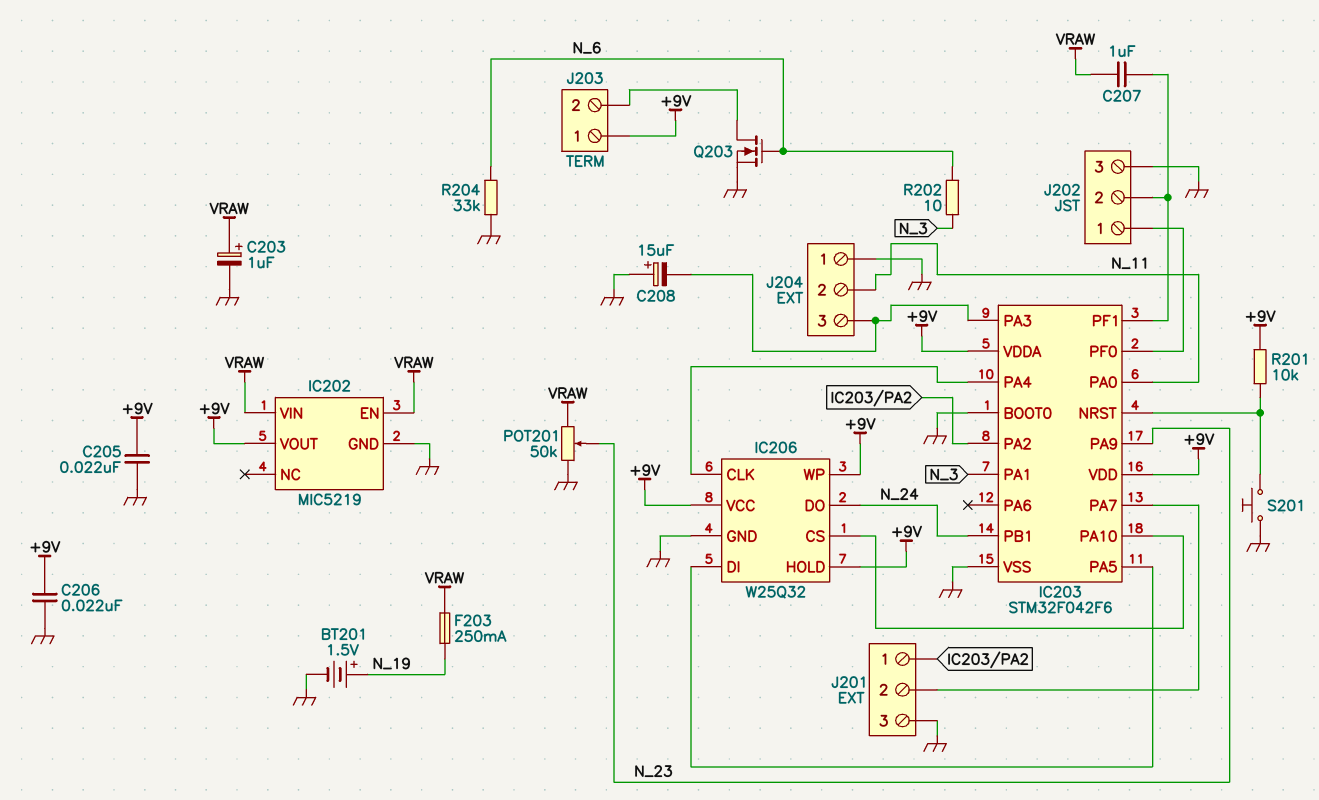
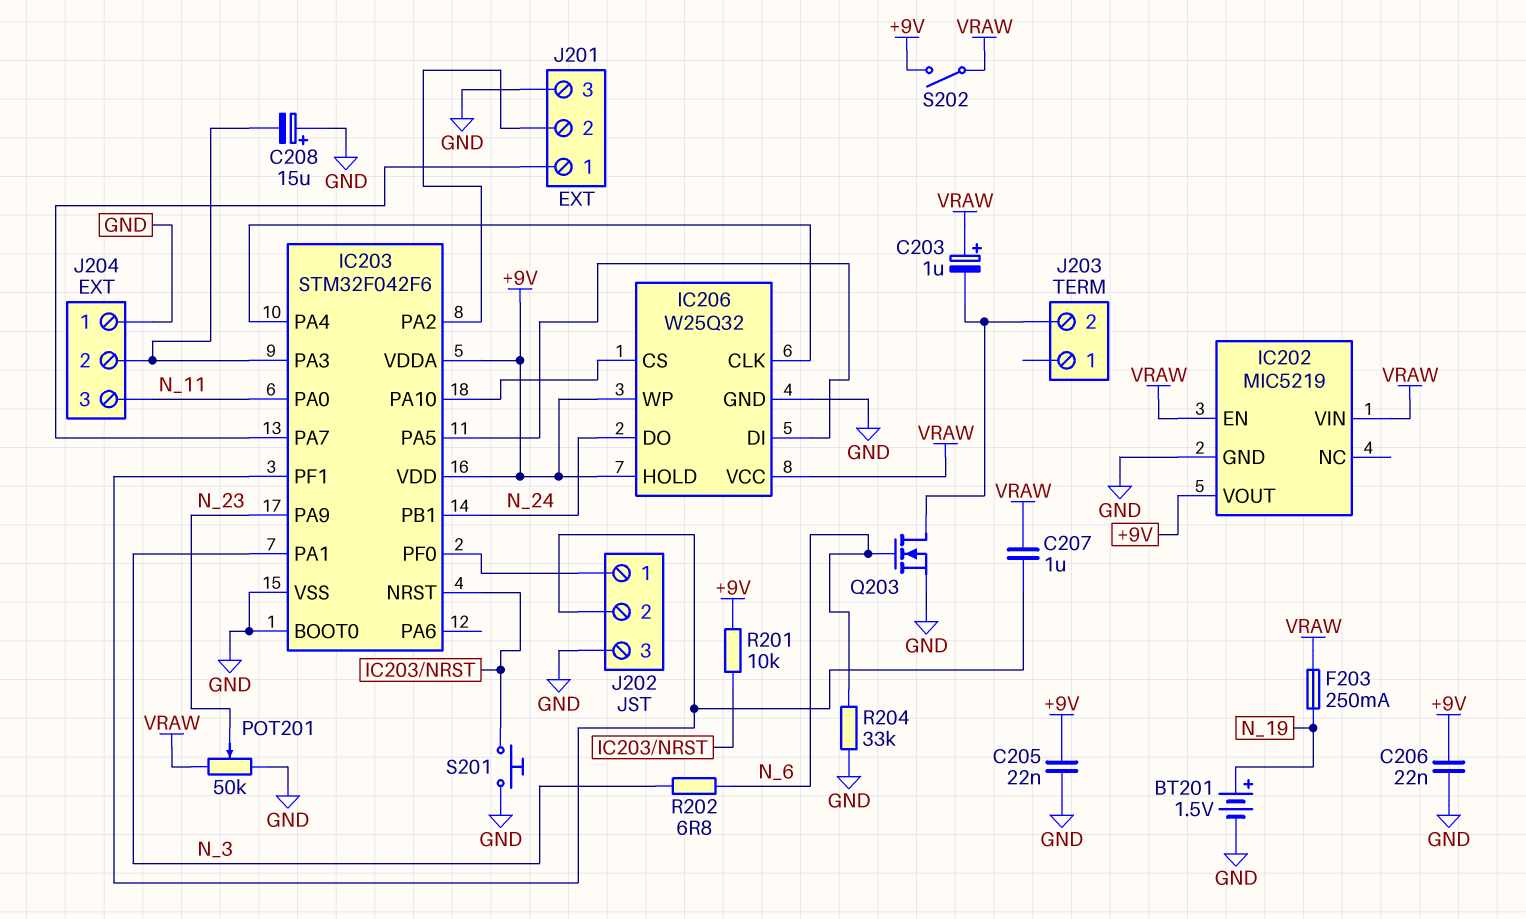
C203: 1uF (plus VRAW, minus GND) -> 1uF (plus VRAW, minus J203/2)
IC206 pin VCC: +9V -> VRAW
J201 pin 1: IC203/PA2 -> IC203/PA7
J201 pin 2: IC203/PA7 -> IC203/PA2
J203 pin 1: +9V -> none
J204 pin 2: N_11 -> IC203/PA3
J204 pin 3: IC203/PA3 -> N_11
R202: 10 (N_3, N_6) -> 6.8 (N_3, N_6)
S202: none -> switch (+9V, VRAW)

